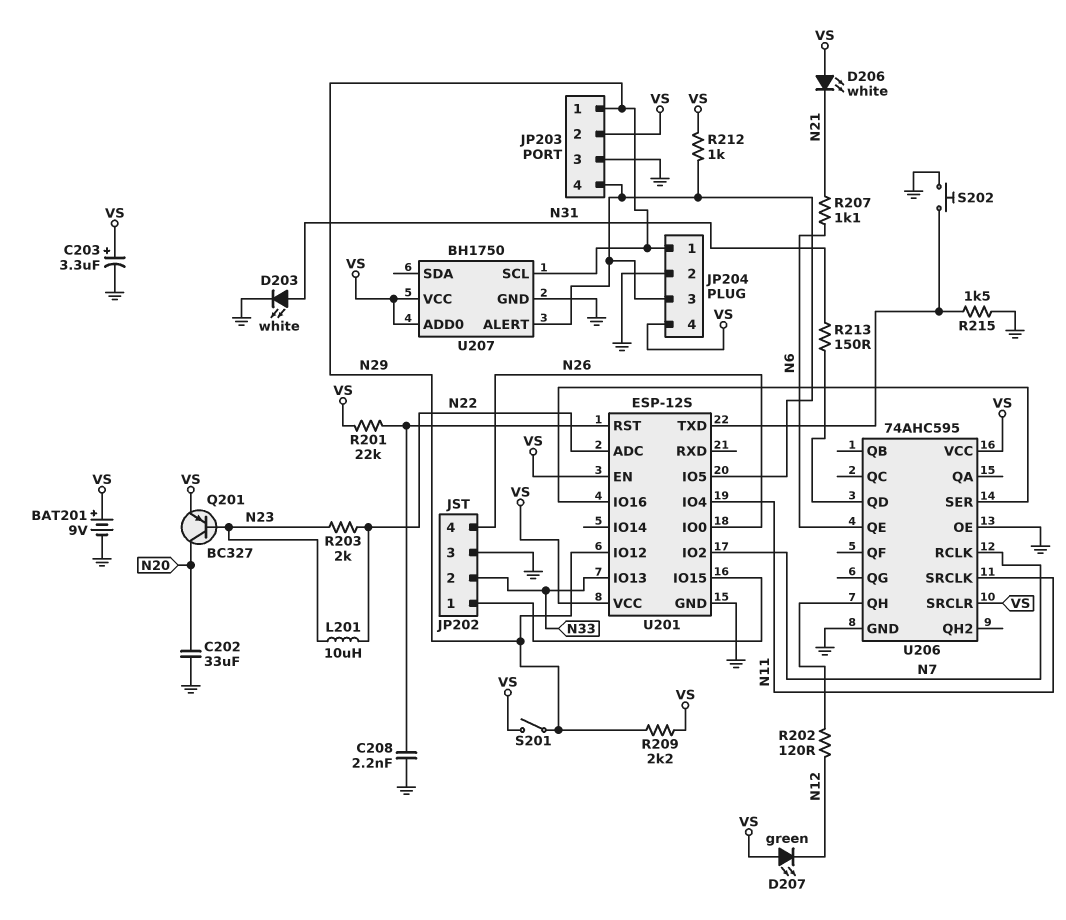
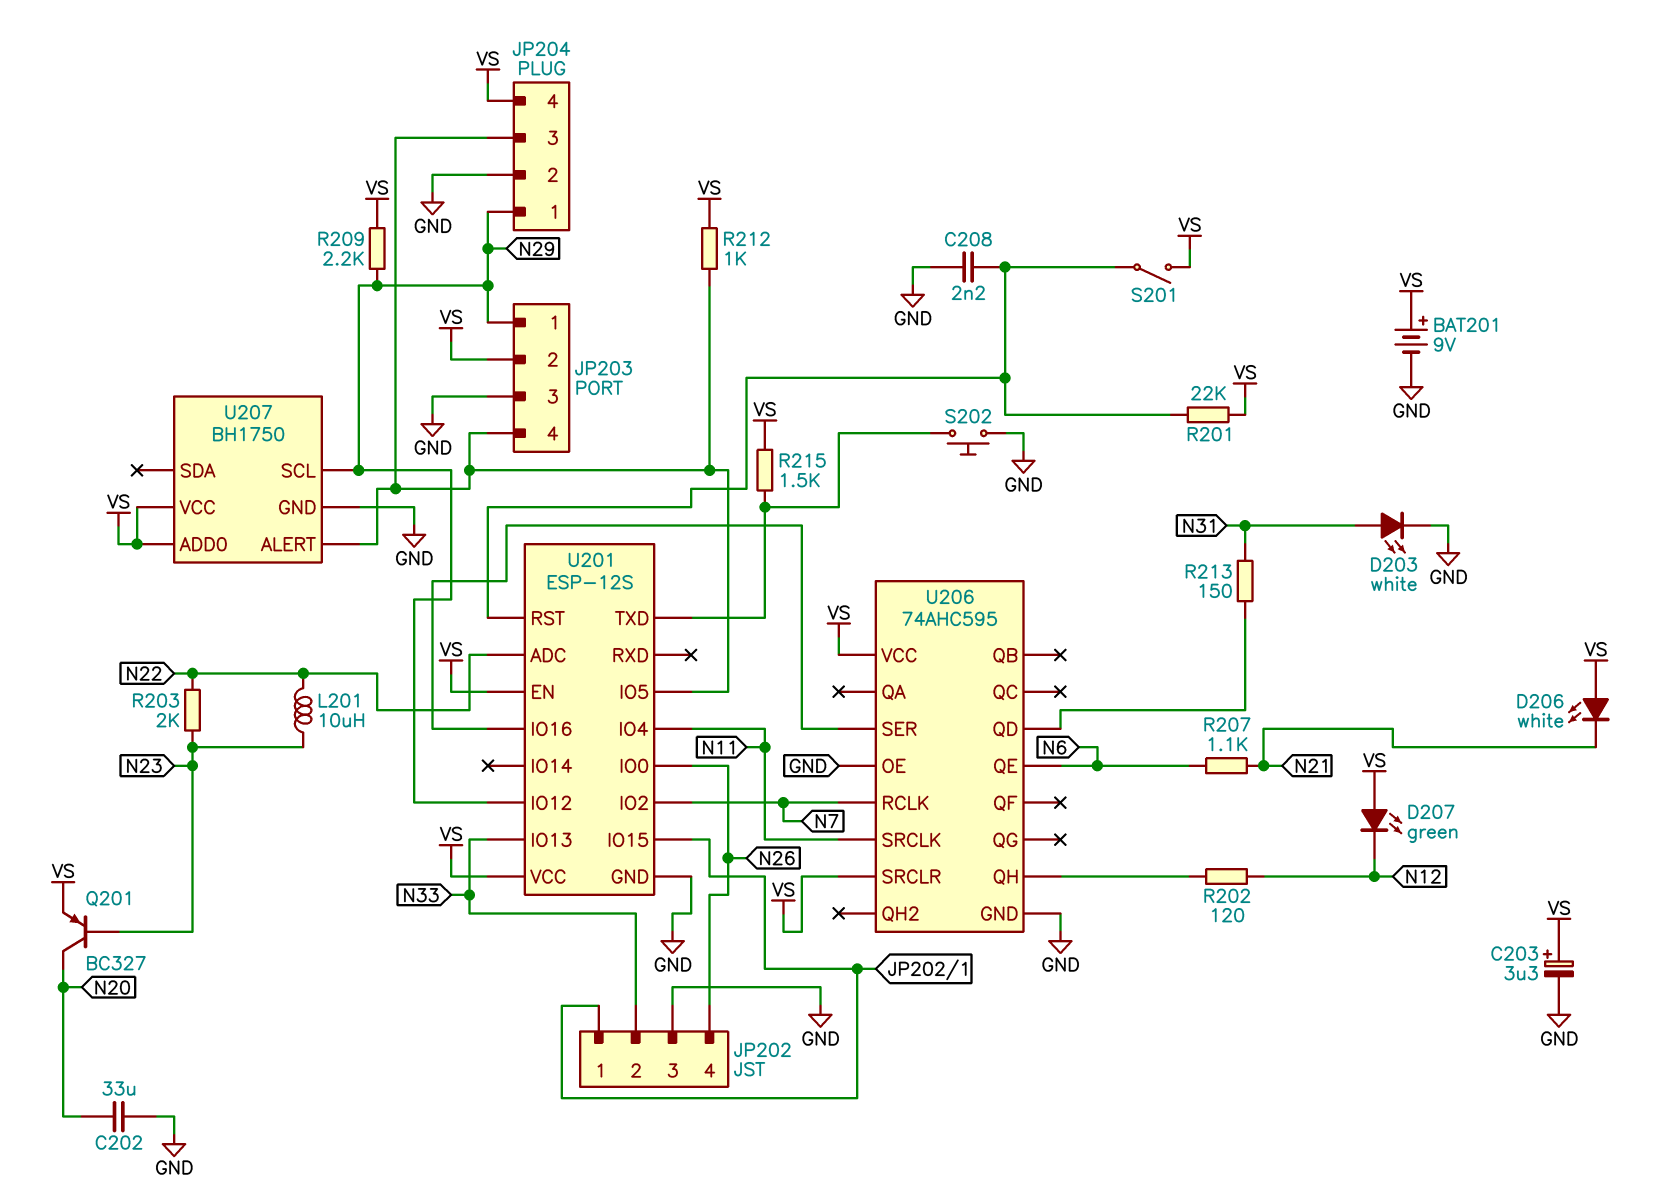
R215: 1.5k (GND, U201/TXD) -> 1.5k (U201/TXD, VS)
S201: switch (N29, VS) -> switch (U201/RST, VS)

